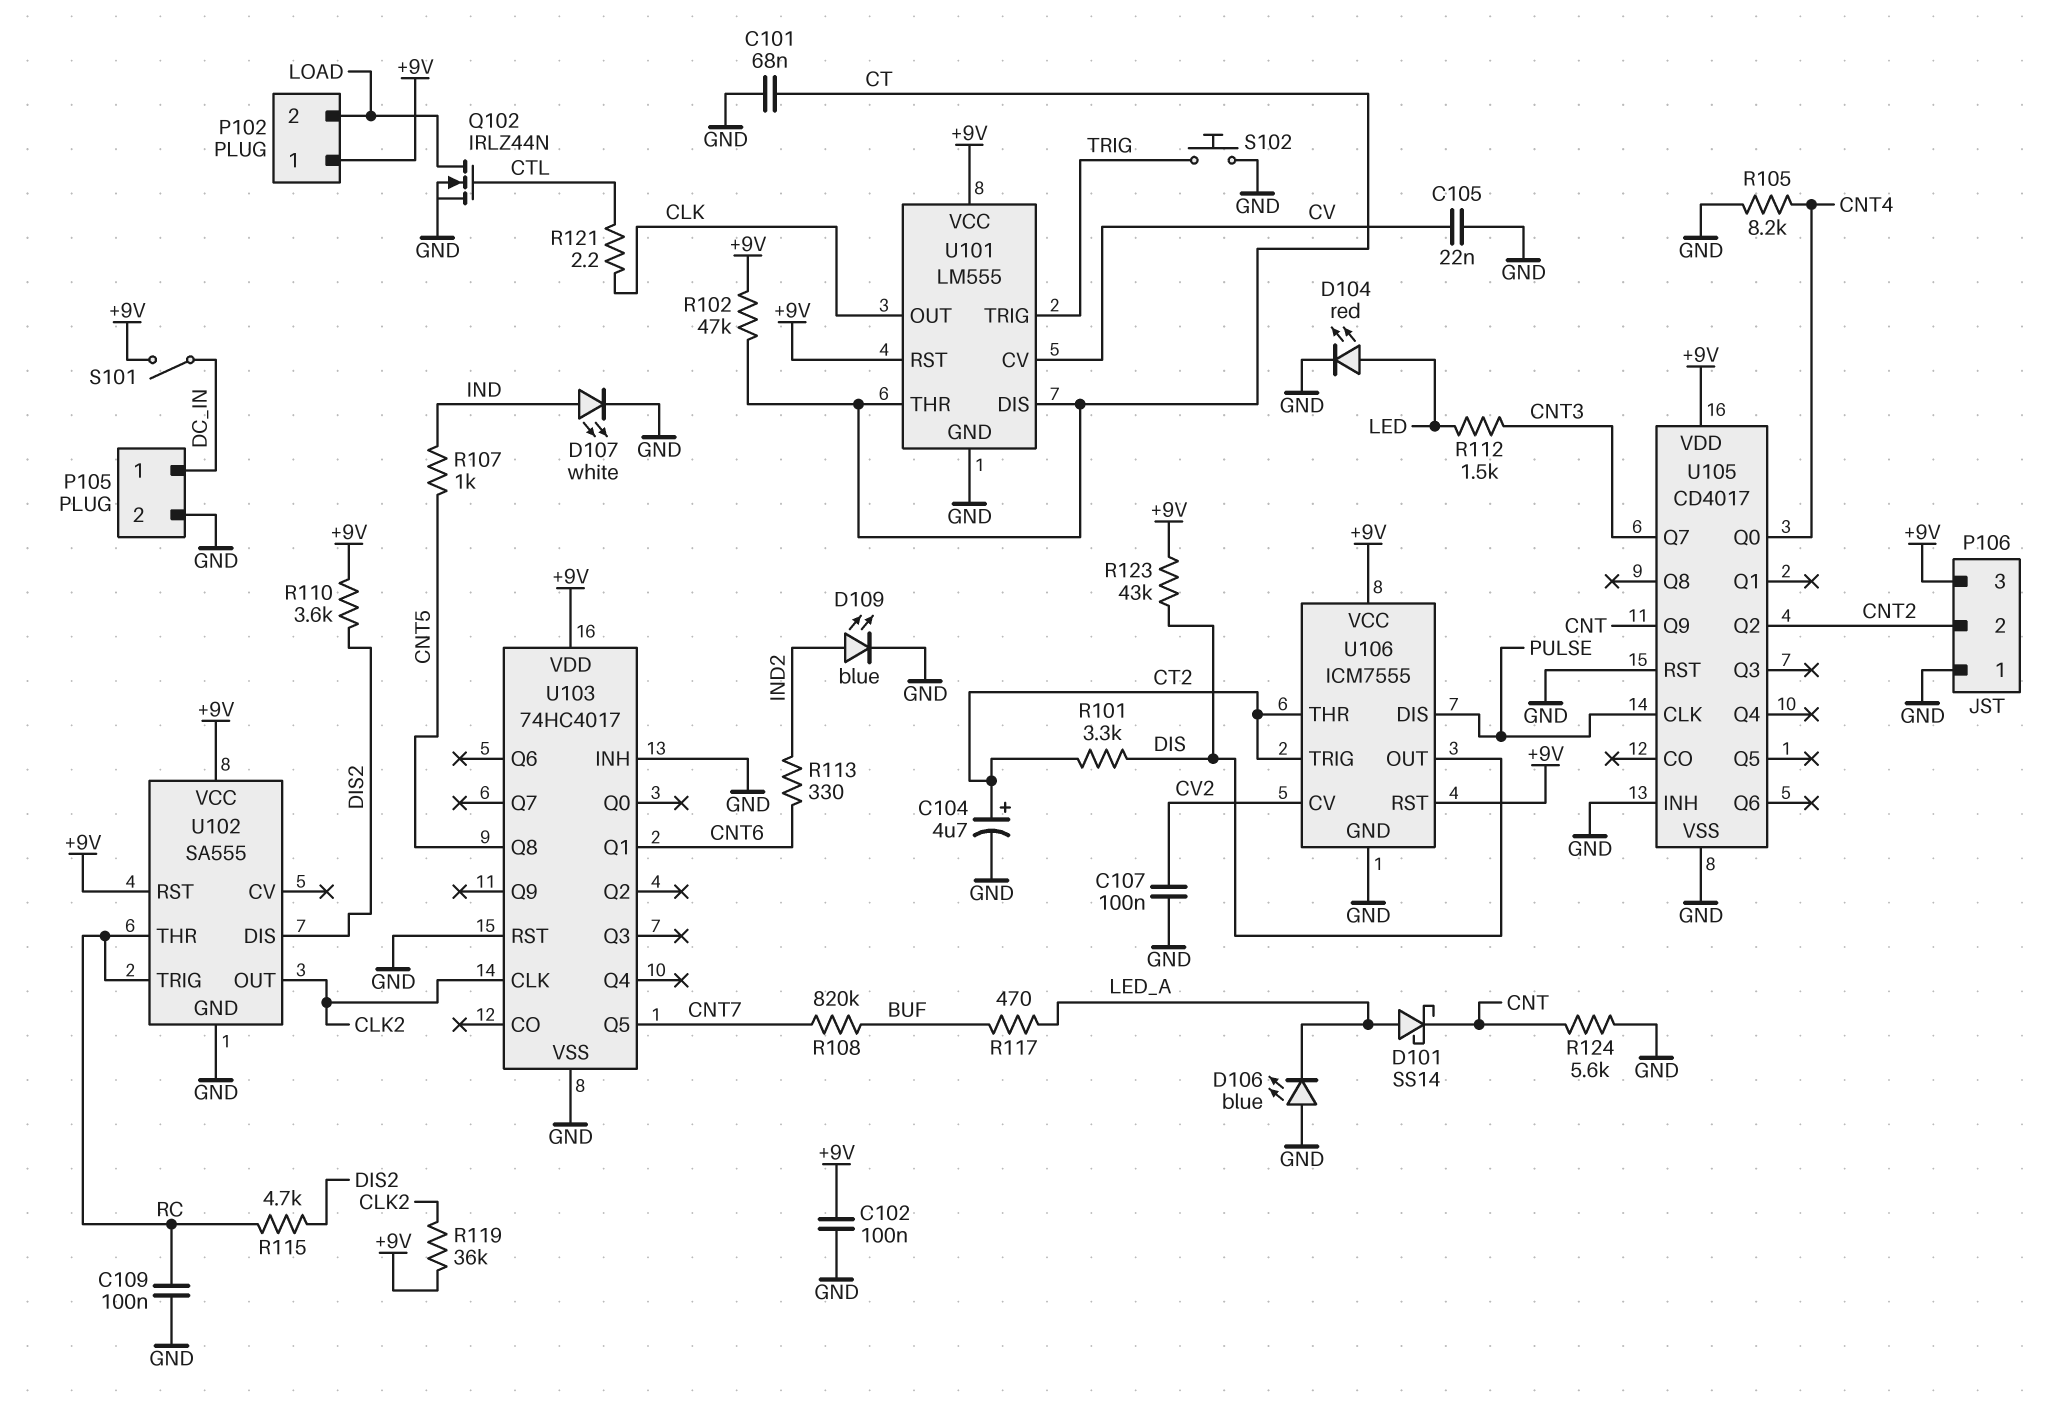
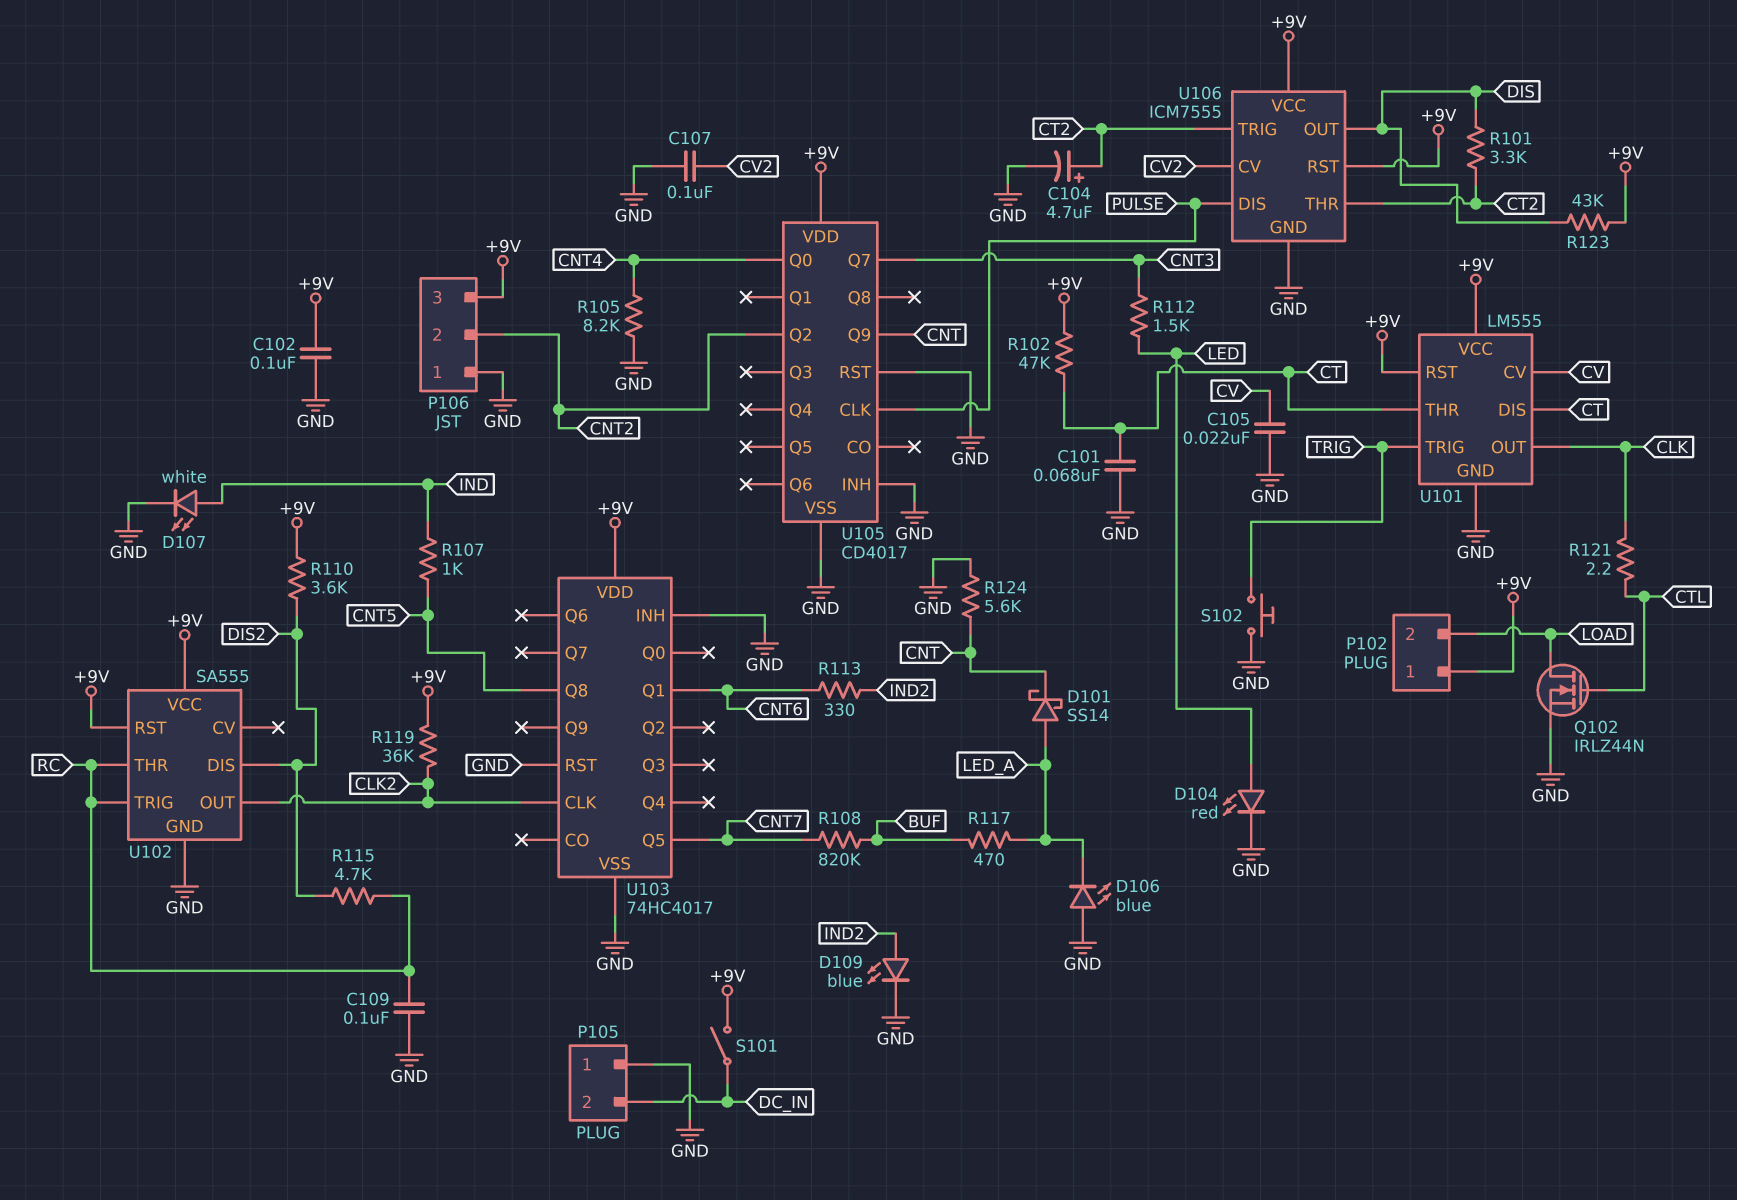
P105 pin 1: DC_IN -> GND
P105 pin 2: GND -> DC_IN

